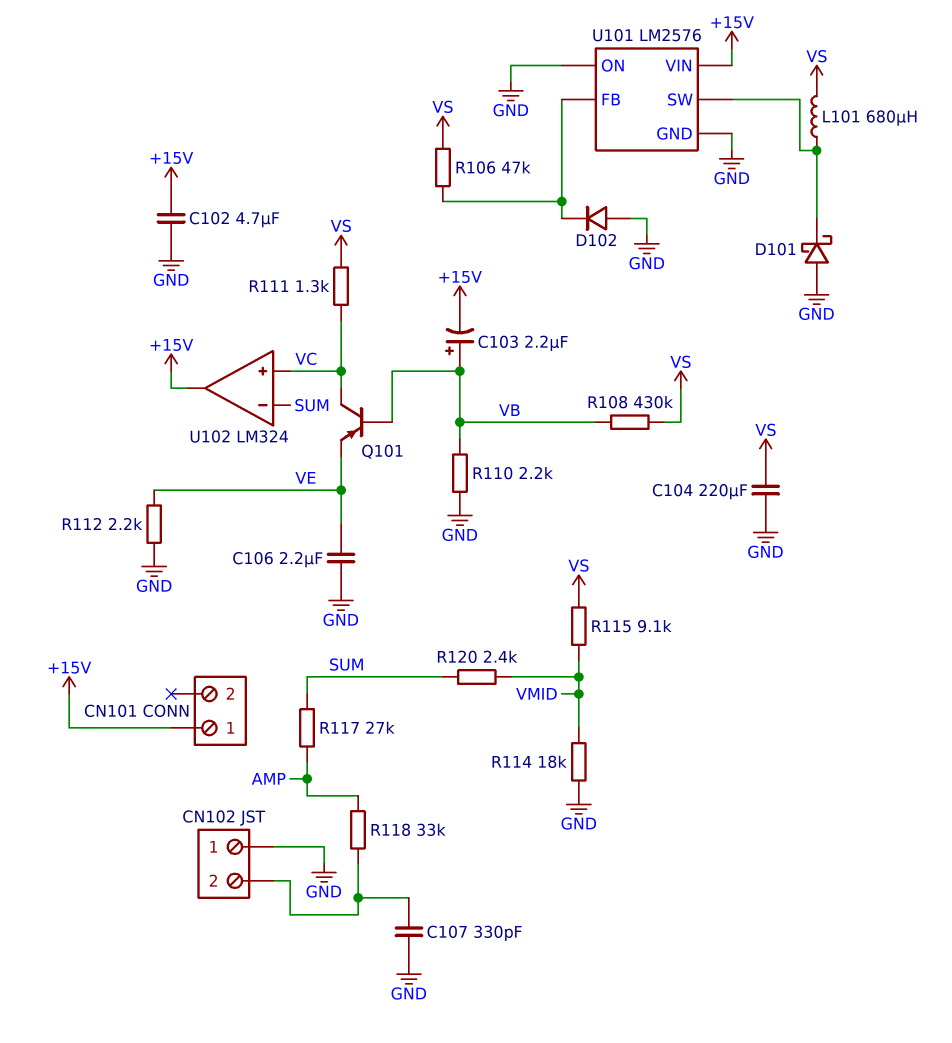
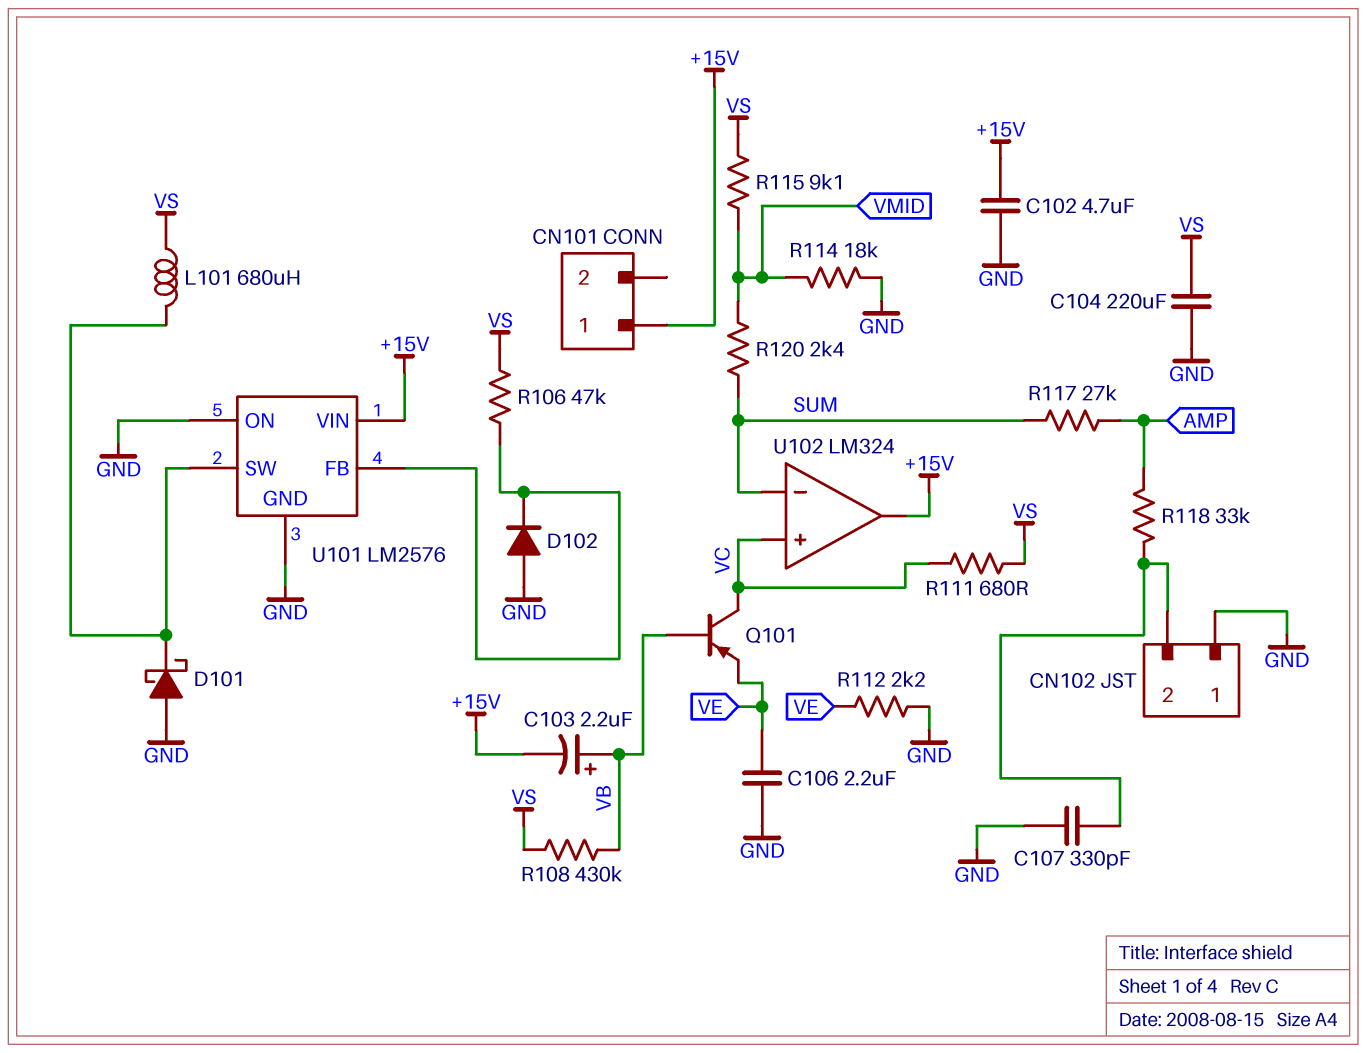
R110: 2.2k (GND, VB) -> none
R111: 1.3k (VC, VS) -> 680 (VC, VS)

